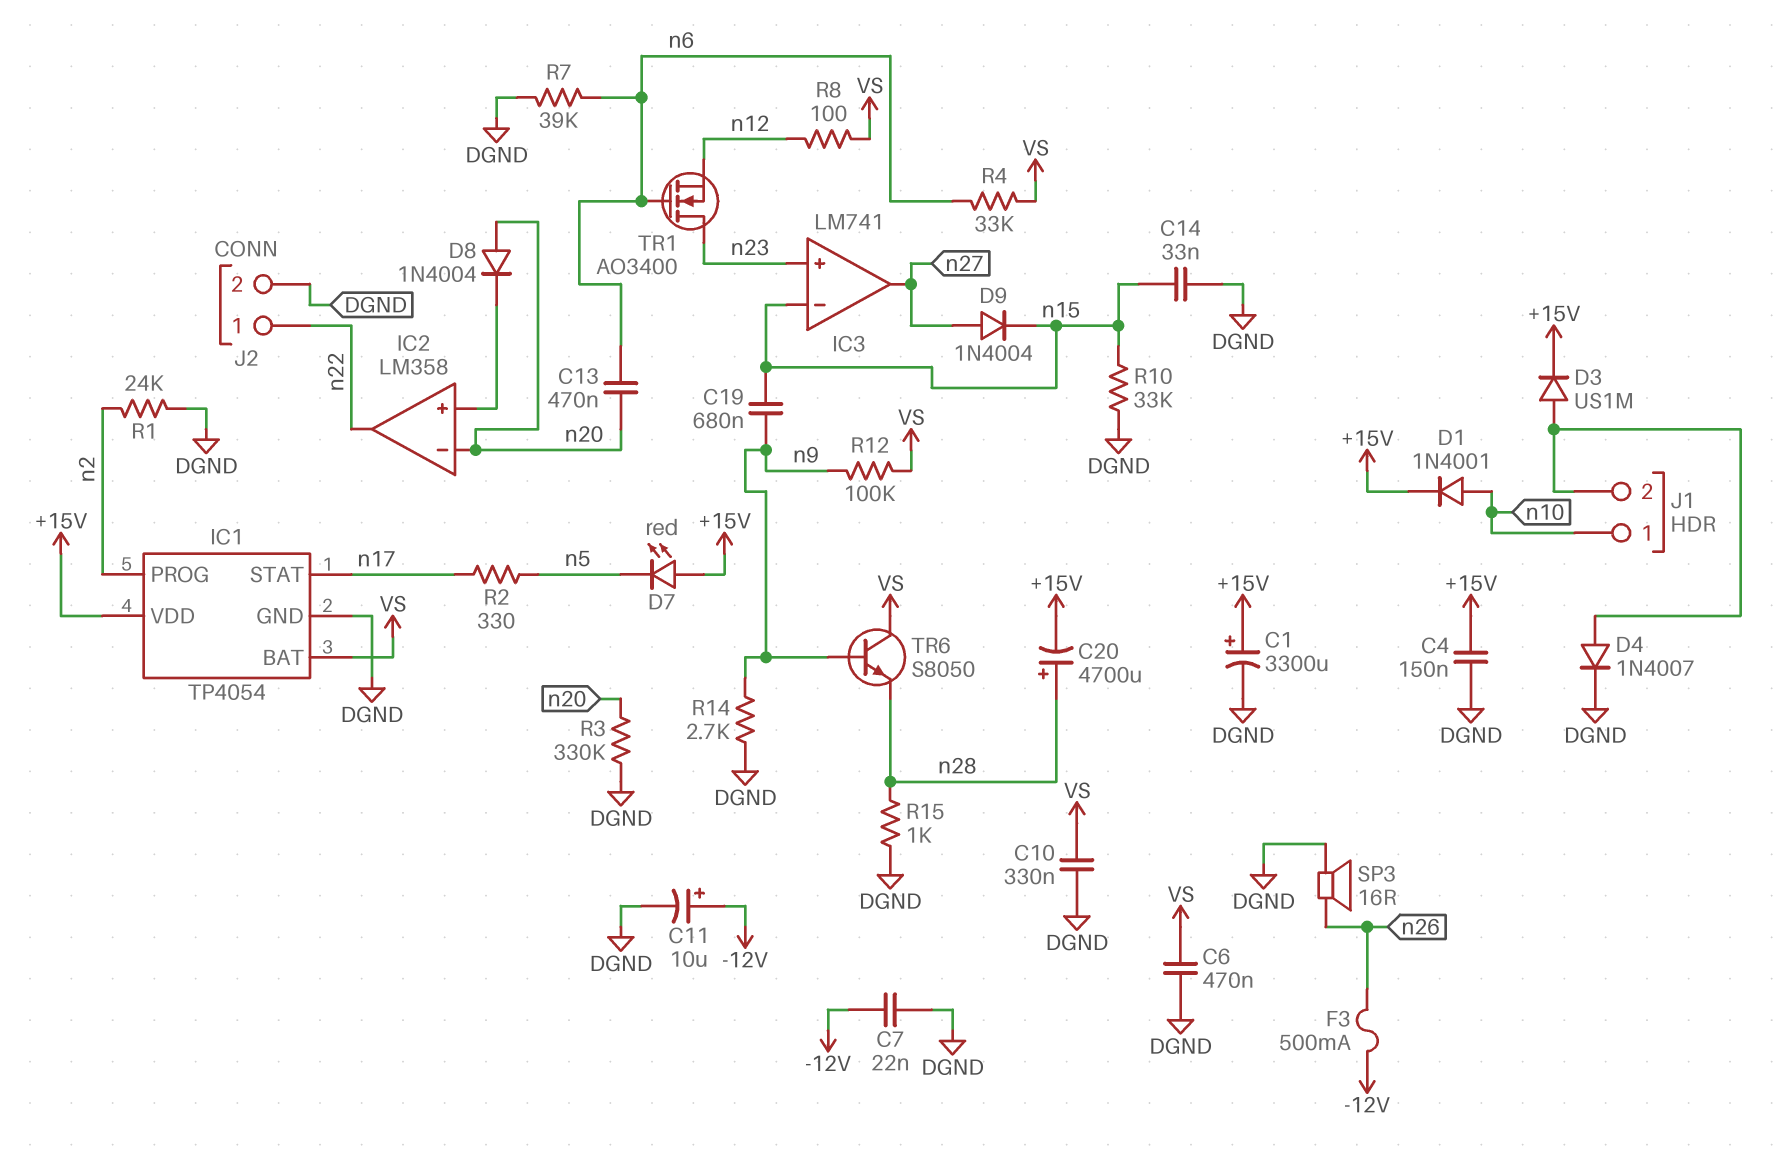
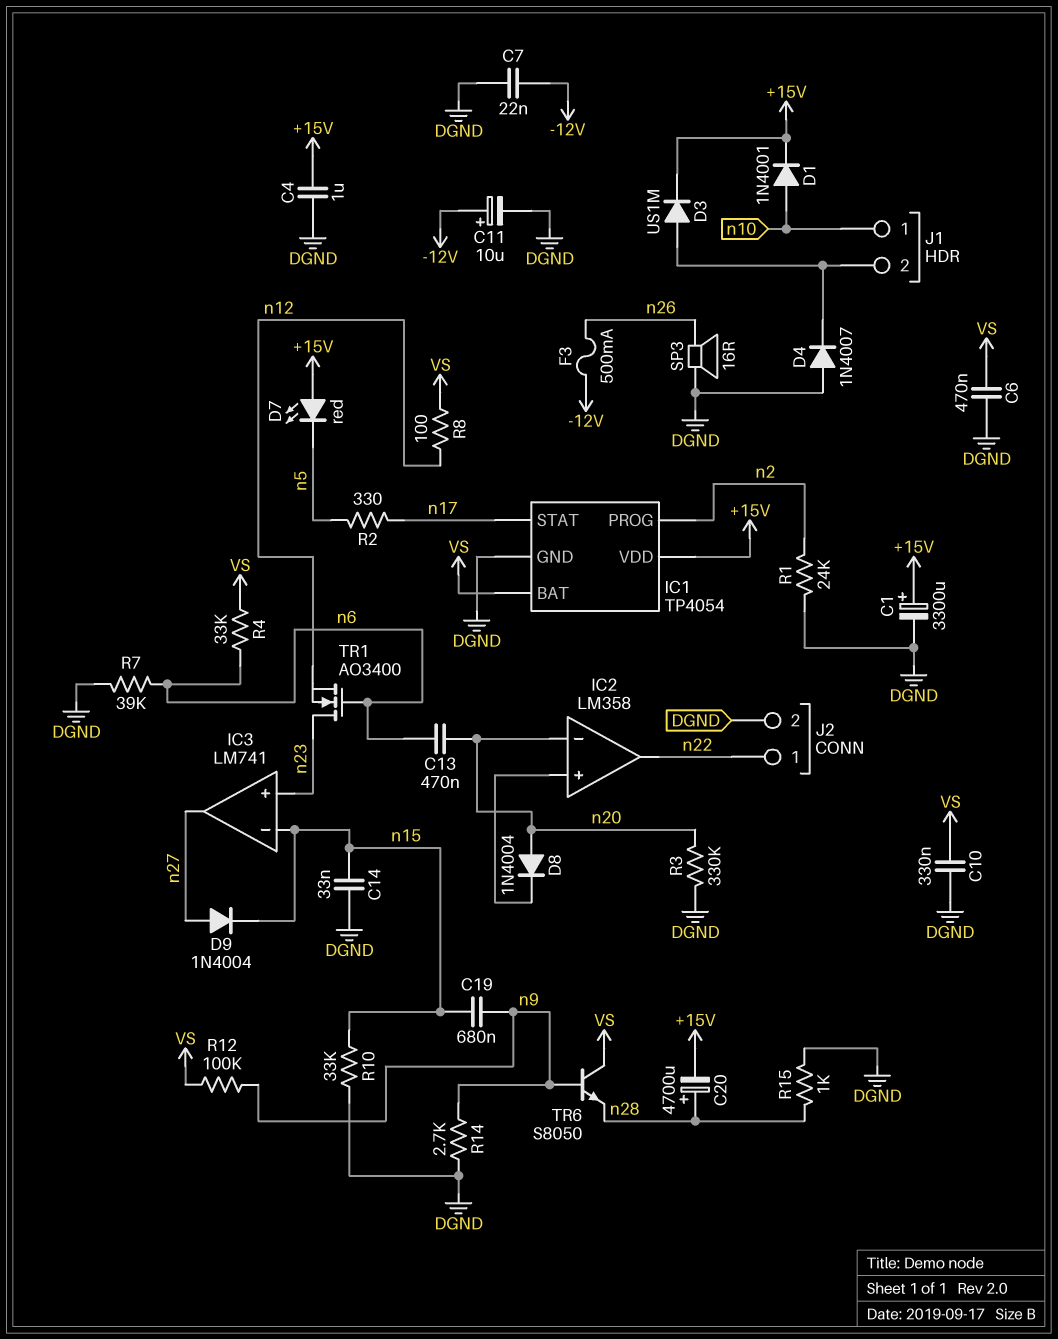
C4: 150nF (+15V, DGND) -> 1uF (+15V, DGND)
D4: diode 1N4007 (A J1/2, K DGND) -> diode 1N4007 (A DGND, K J1/2)

